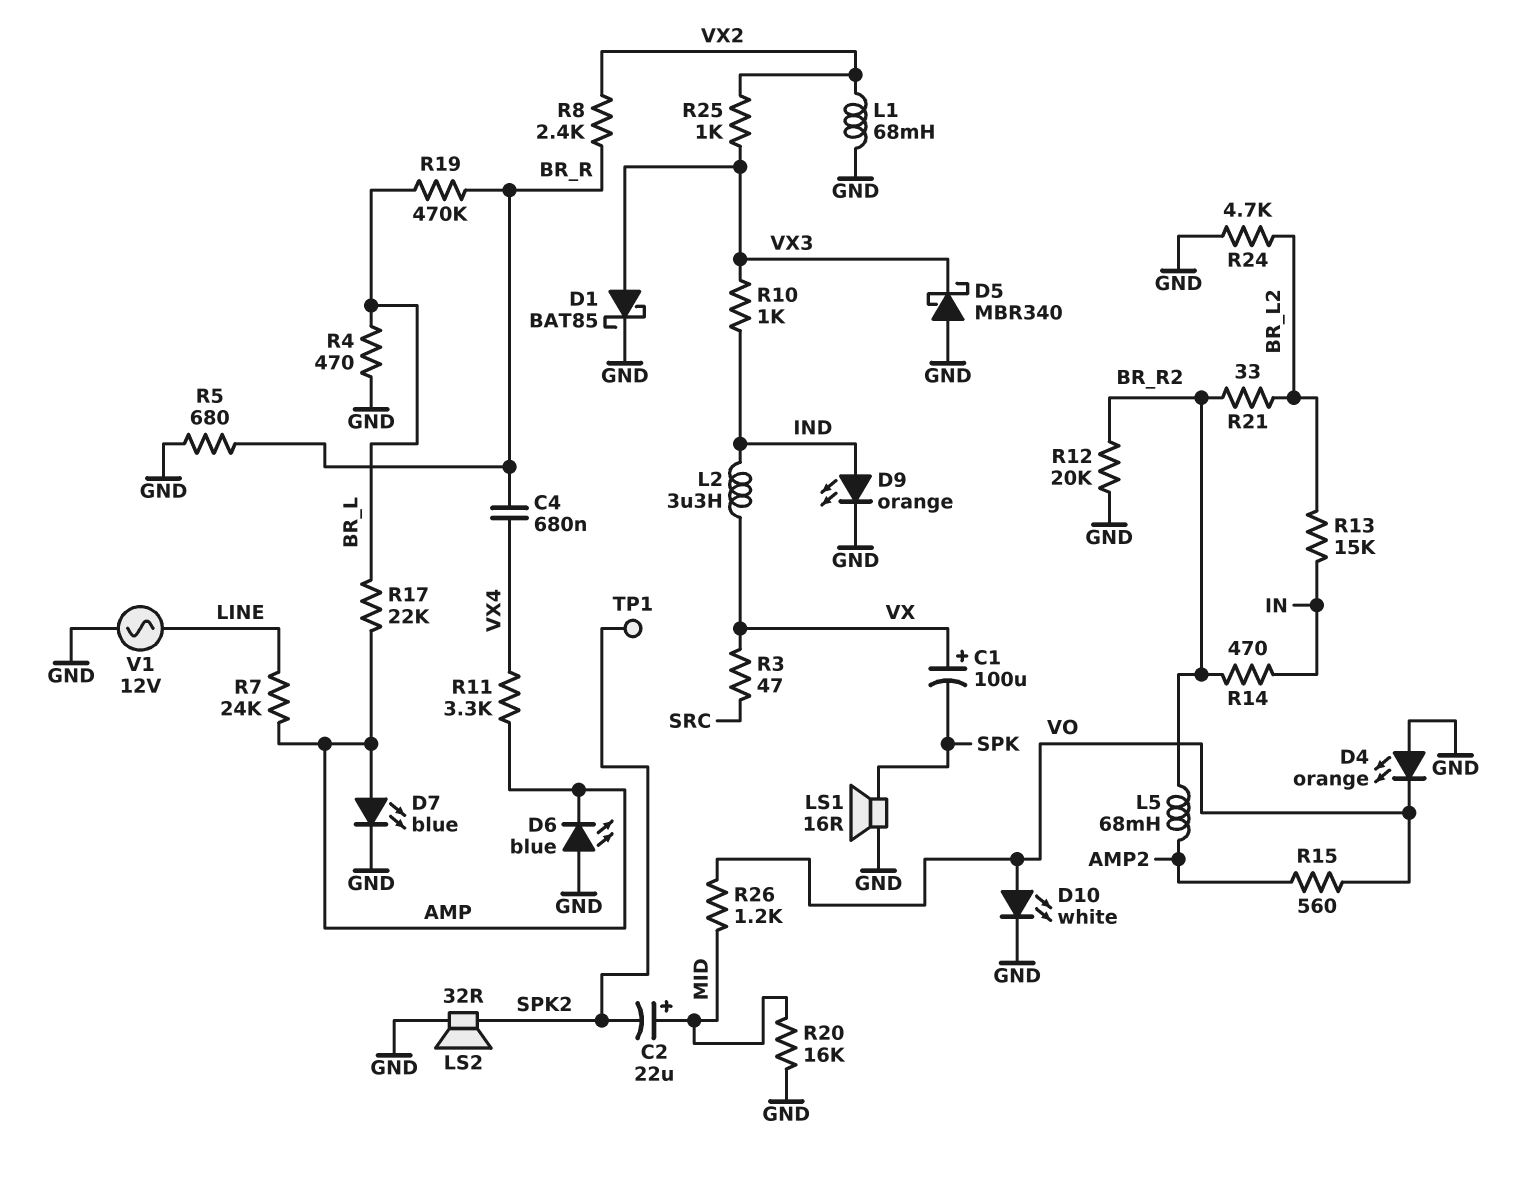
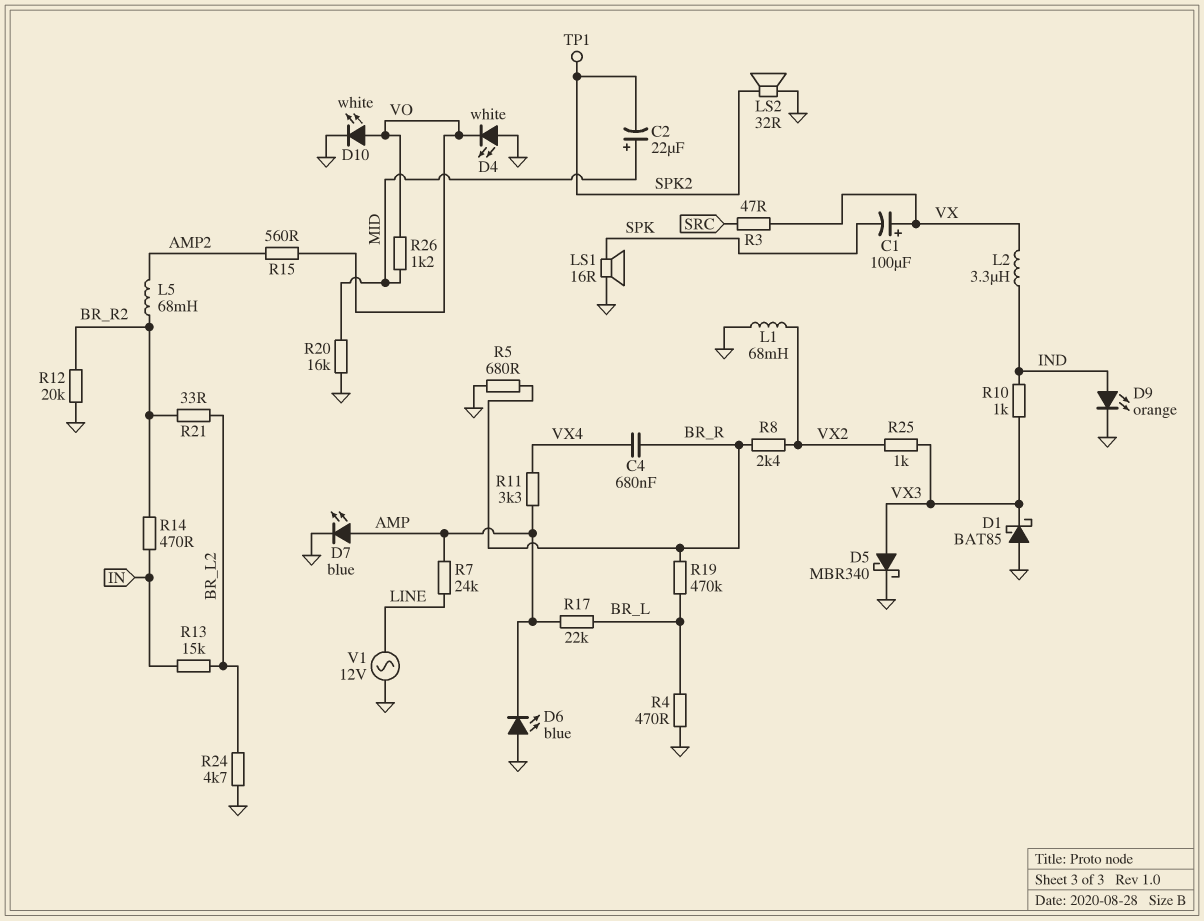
D1: schottky BAT85 (A VX3, K GND) -> schottky BAT85 (A GND, K VX3)
D4: LED orange (A GND, K VO) -> LED white (A GND, K VO)
D5: schottky MBR340 (A GND, K VX3) -> schottky MBR340 (A VX3, K GND)

